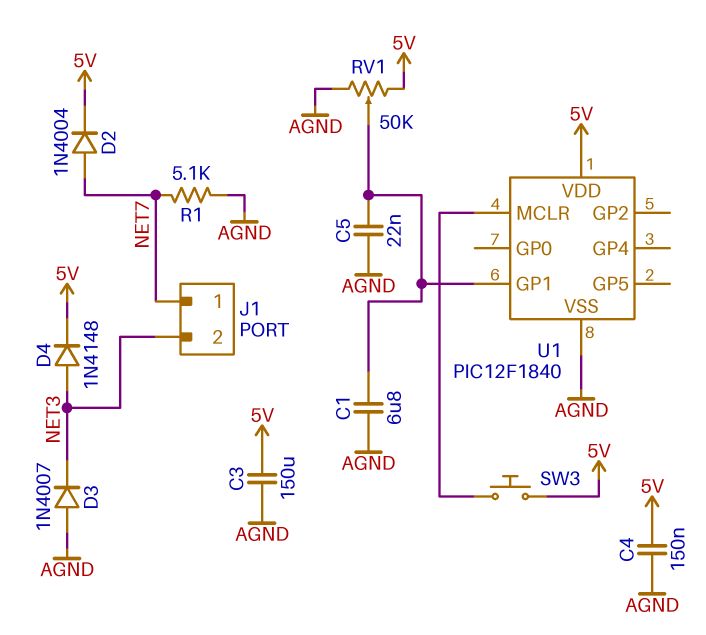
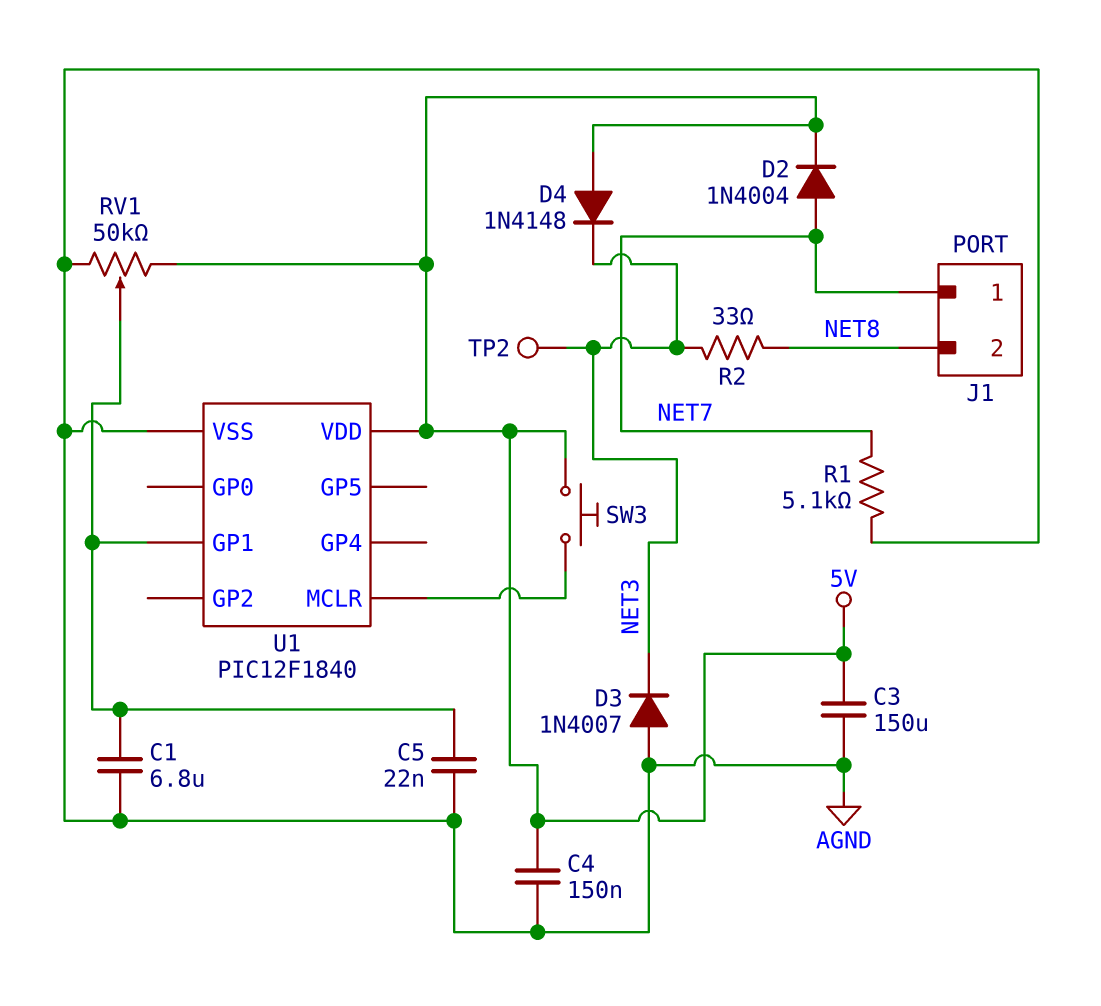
D4: diode 1N4148 (A NET3, K 5V) -> diode 1N4148 (A 5V, K NET3)
J1 pin 2: NET3 -> NET8
R2: none -> 33 (NET3, NET8)
TP2: none -> test point (NET3)

